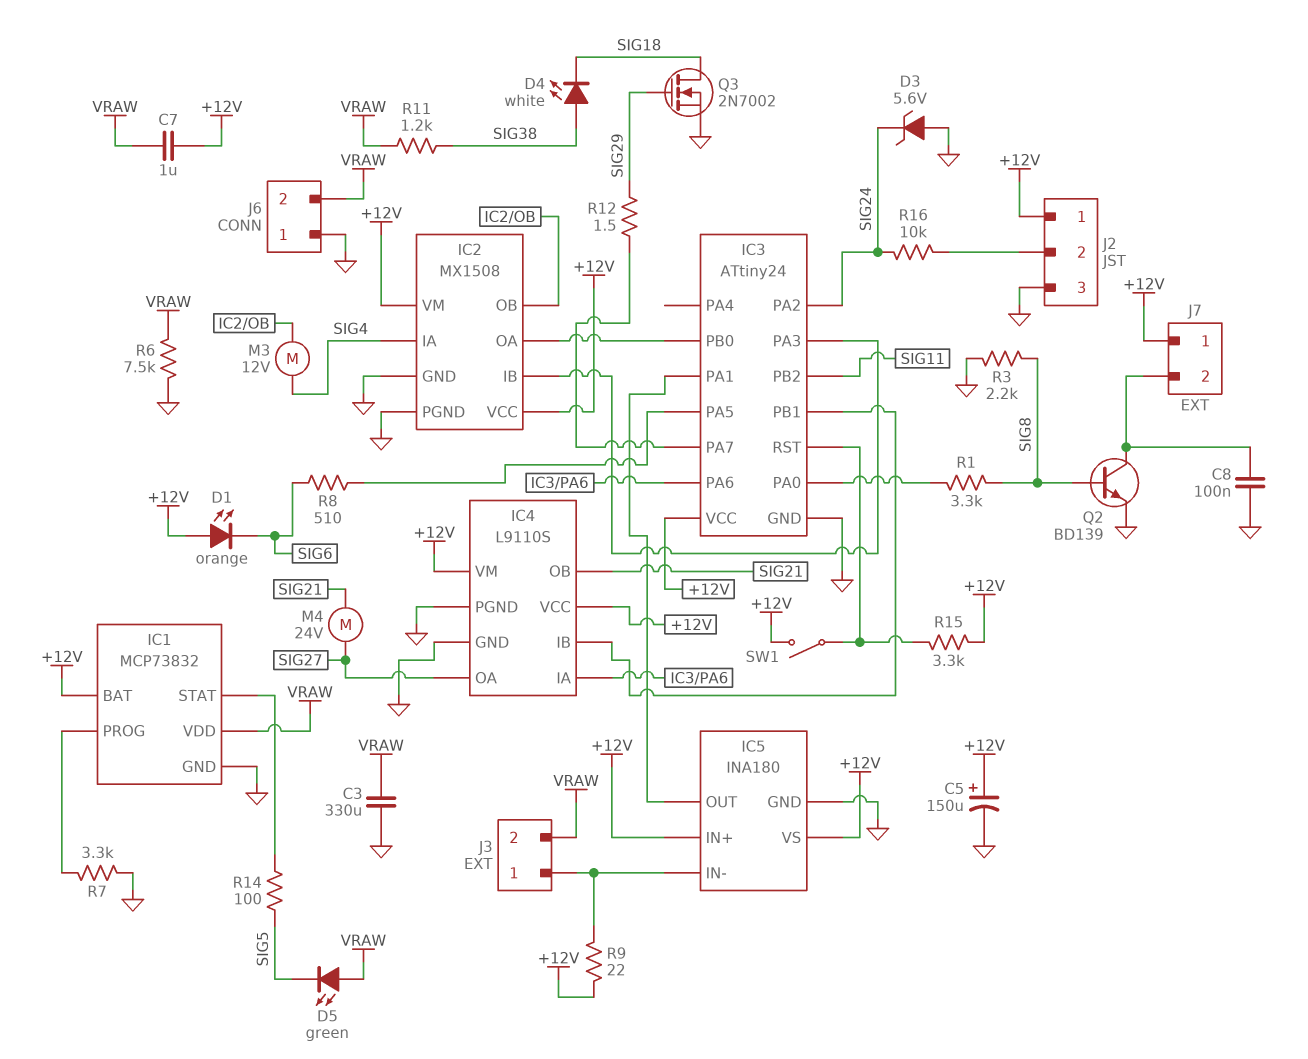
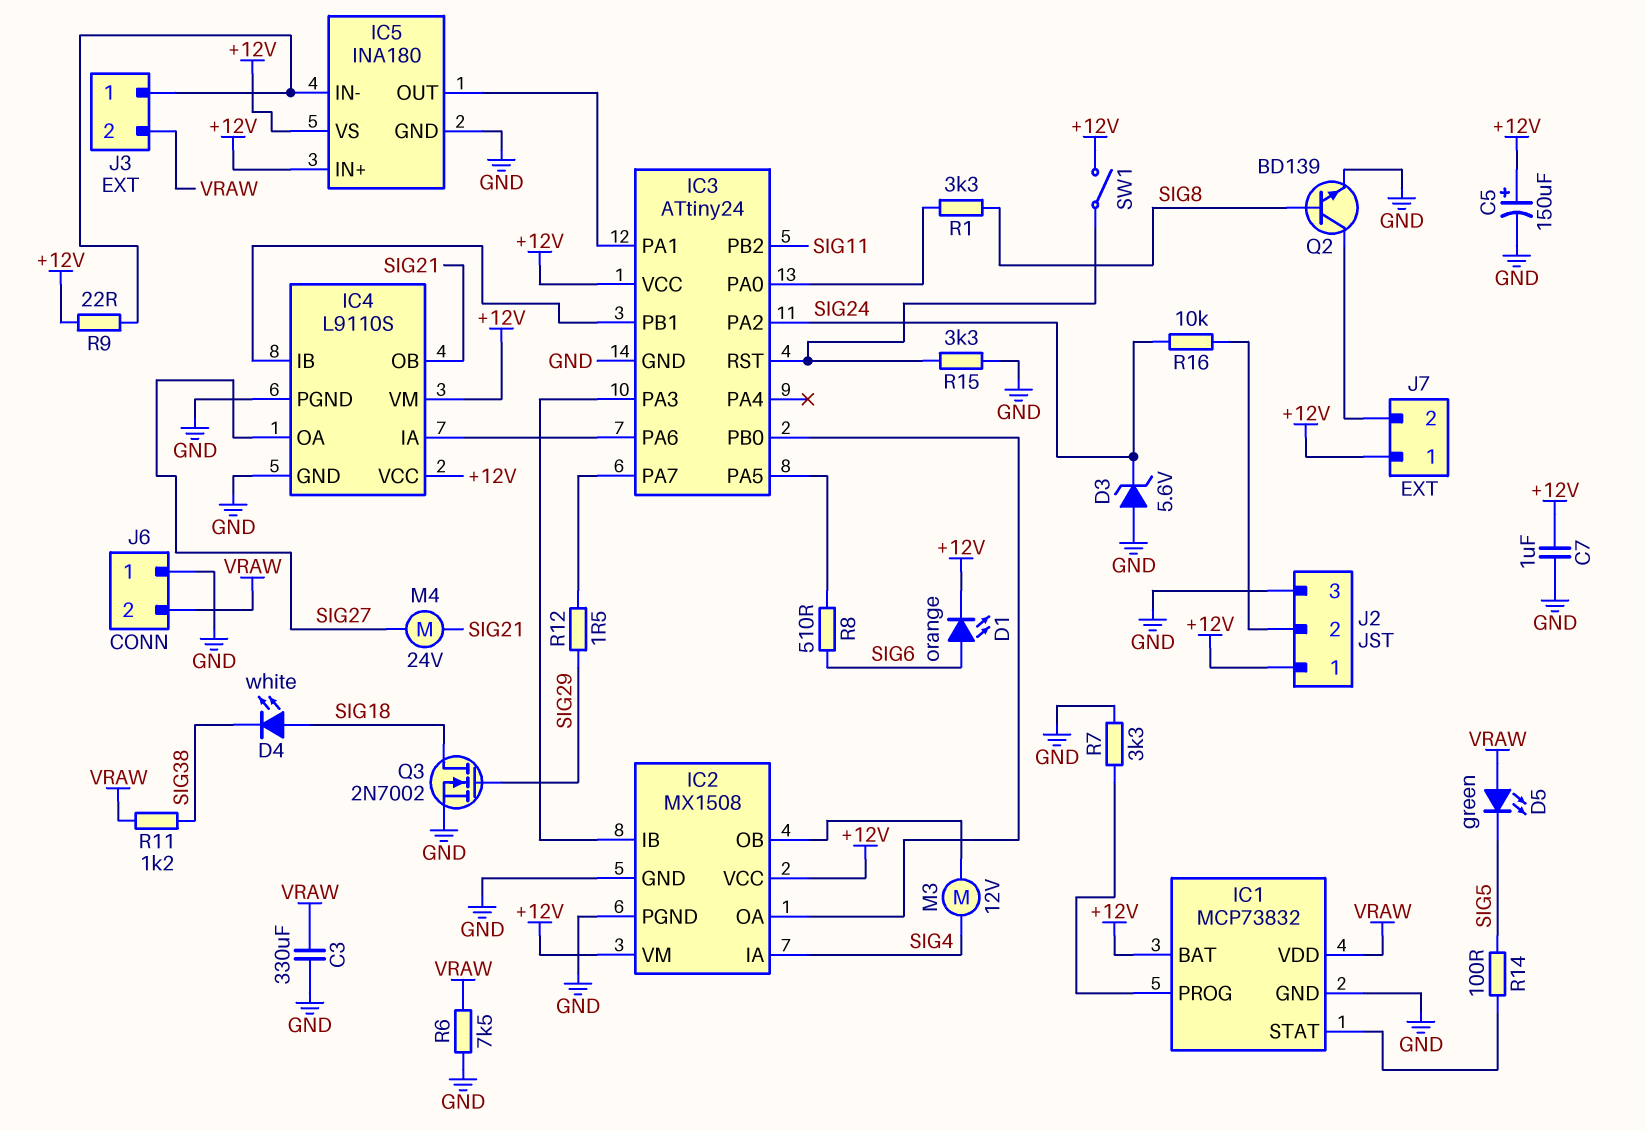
C7: 1uF (+12V, VRAW) -> 1uF (+12V, GND)
C8: 100nF (GND, J7/2) -> none
D1: LED orange (A +12V, K SIG6) -> LED orange (A SIG6, K +12V)
D4: LED white (A SIG38, K SIG18) -> LED white (A SIG18, K SIG38)
R3: 2.2k (GND, SIG8) -> none
R15: 3.3k (+12V, IC3/RST) -> 3.3k (GND, IC3/RST)

